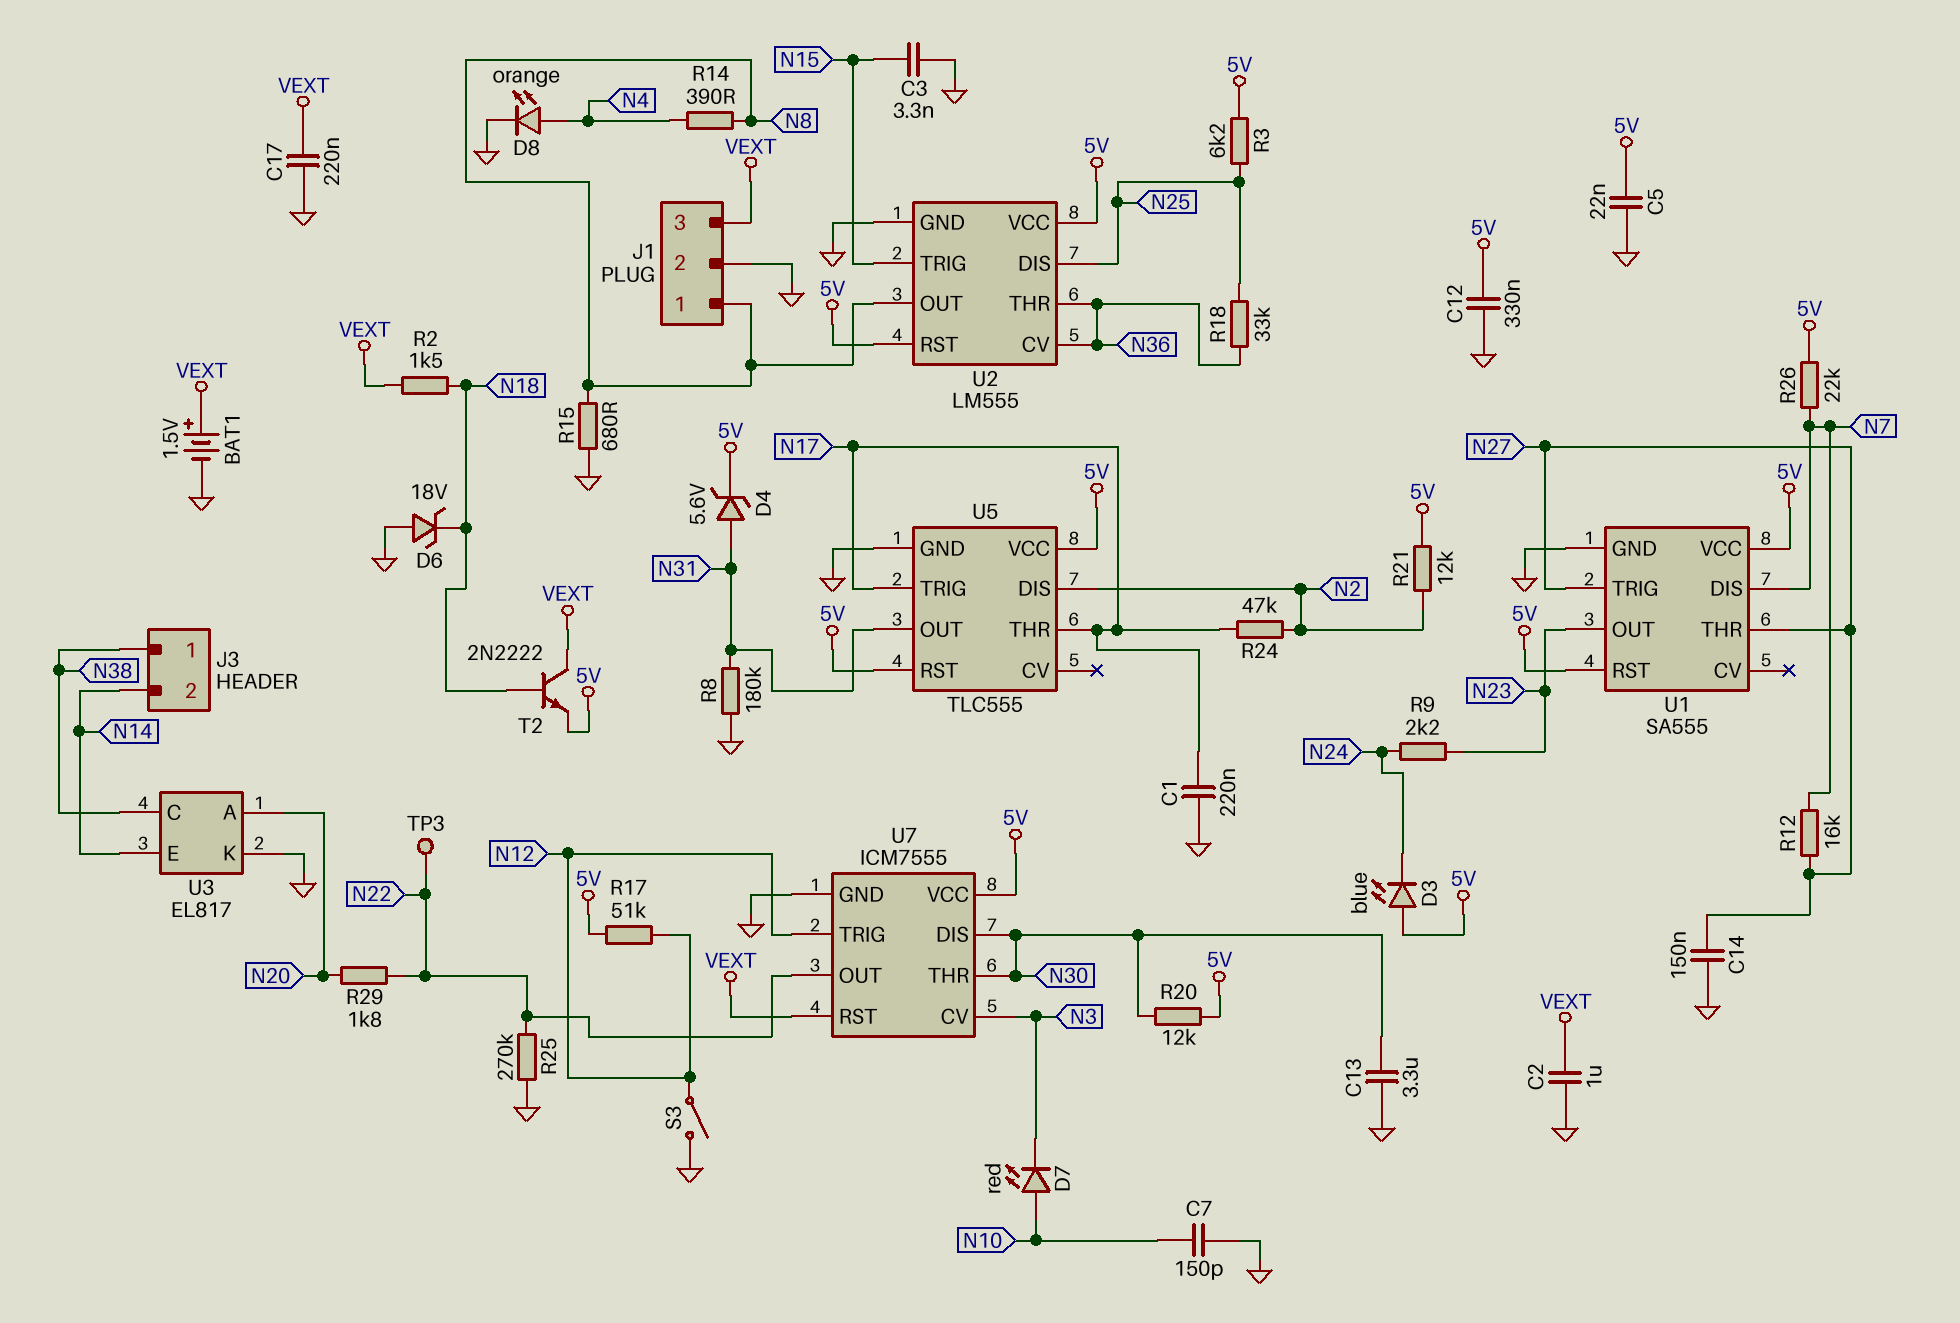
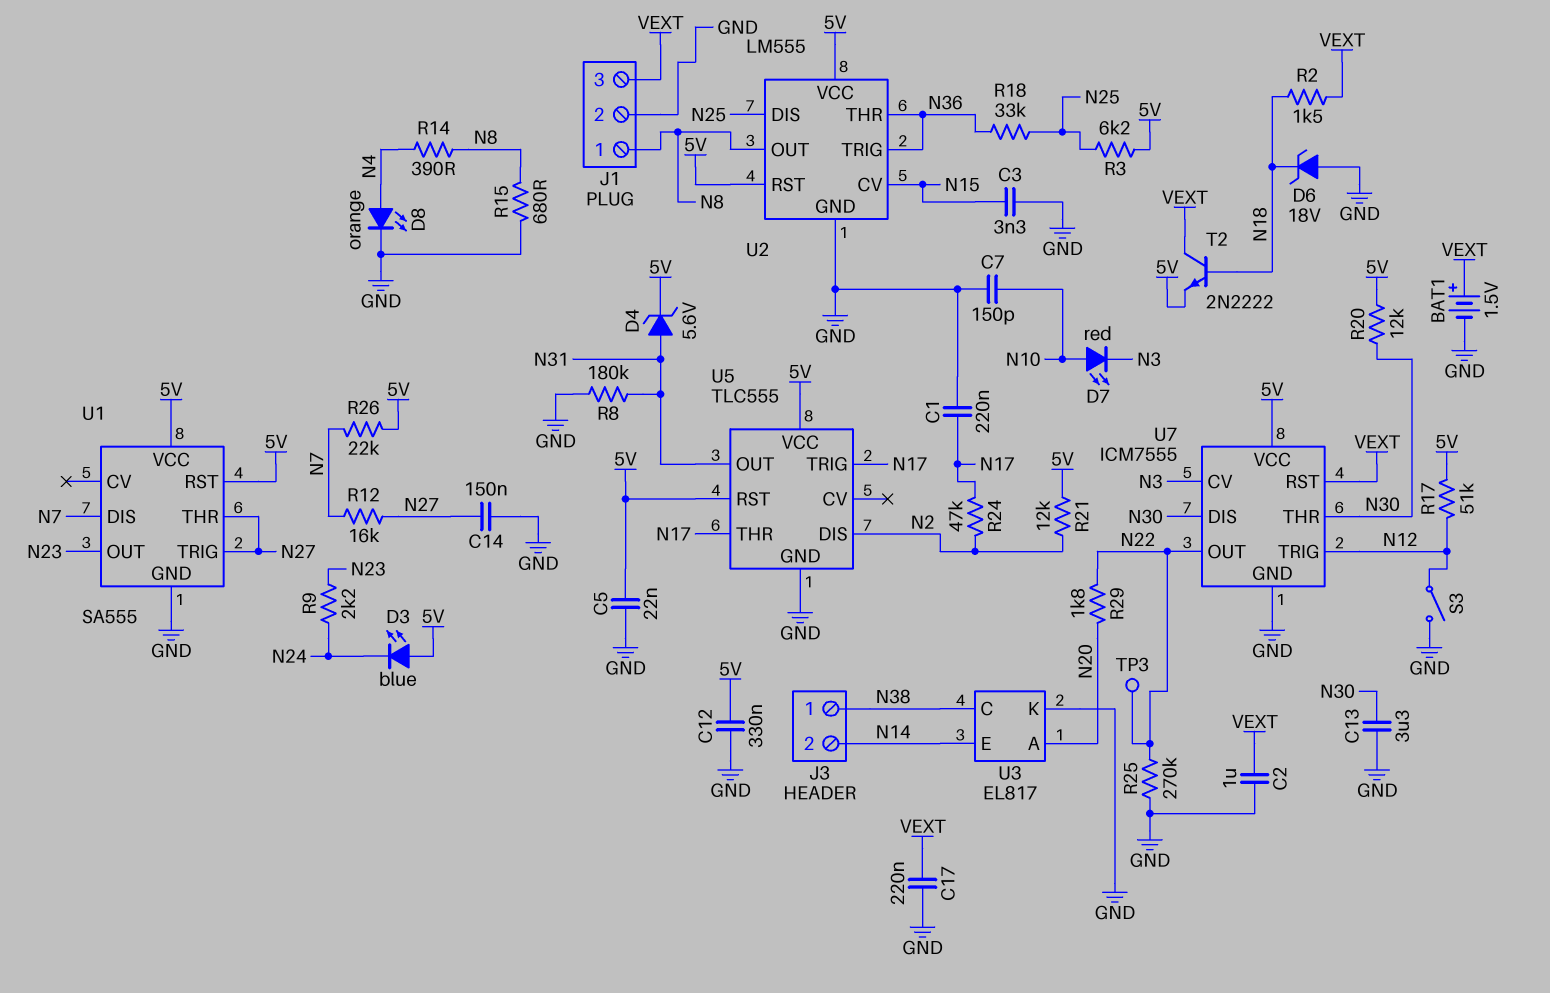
U2 pin CV: N36 -> N15
U2 pin TRIG: N15 -> N36

